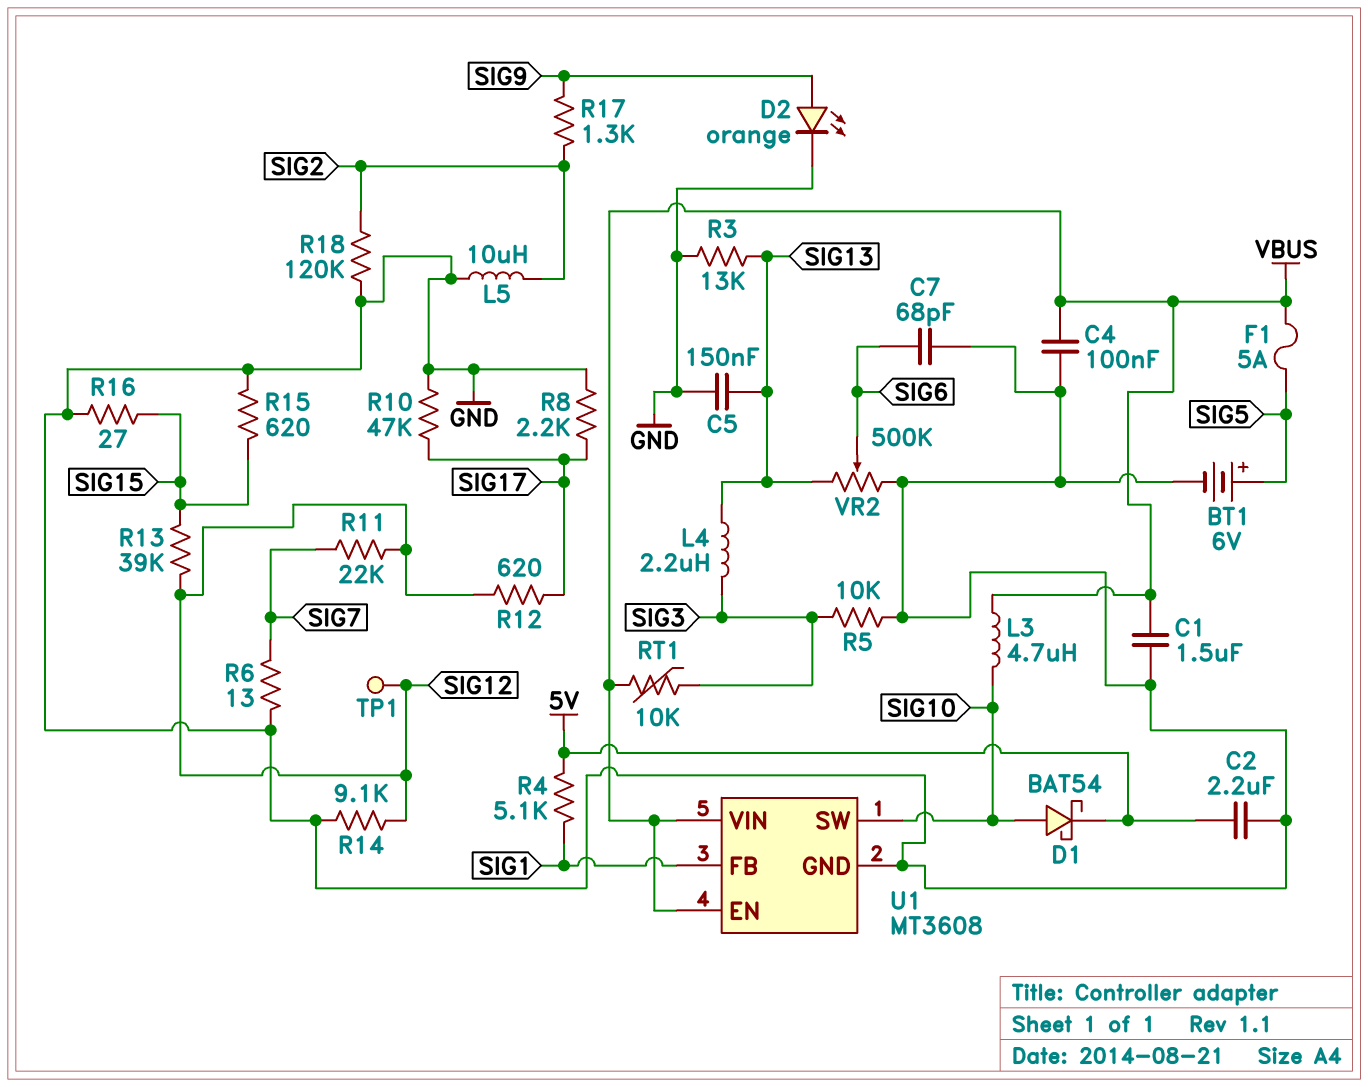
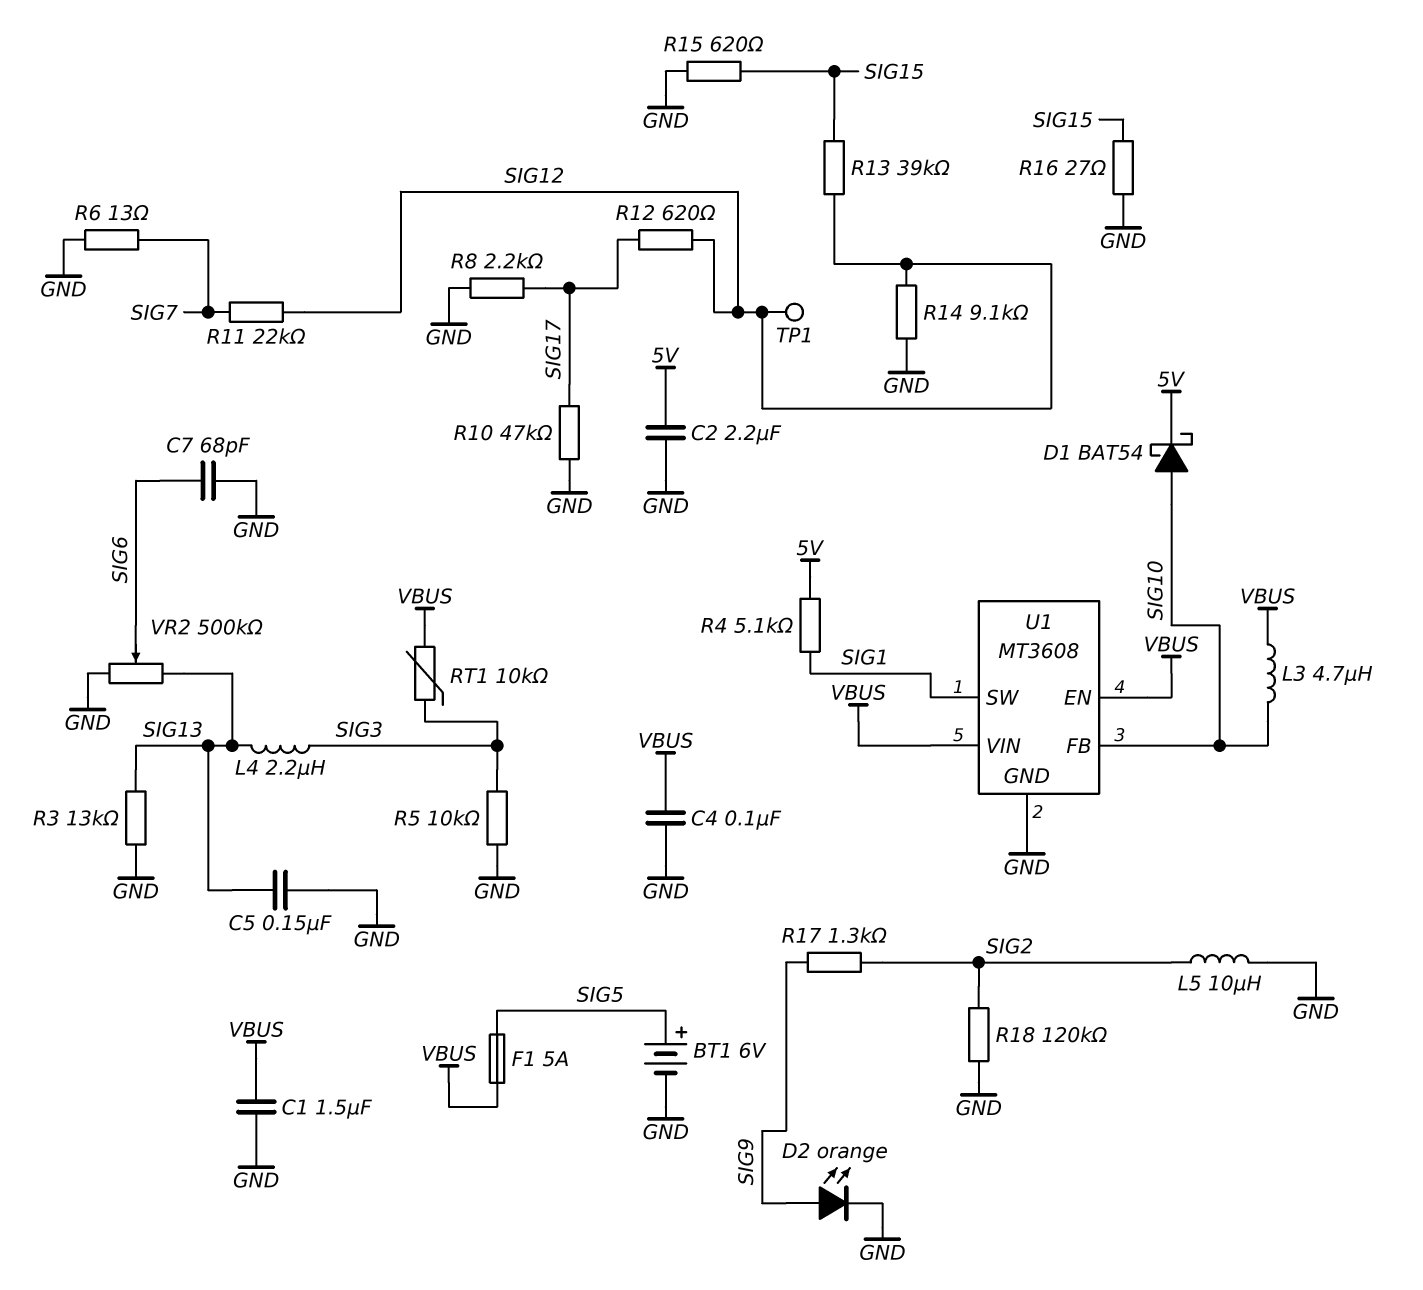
U1 pin FB: SIG1 -> SIG10
U1 pin SW: SIG10 -> SIG1

